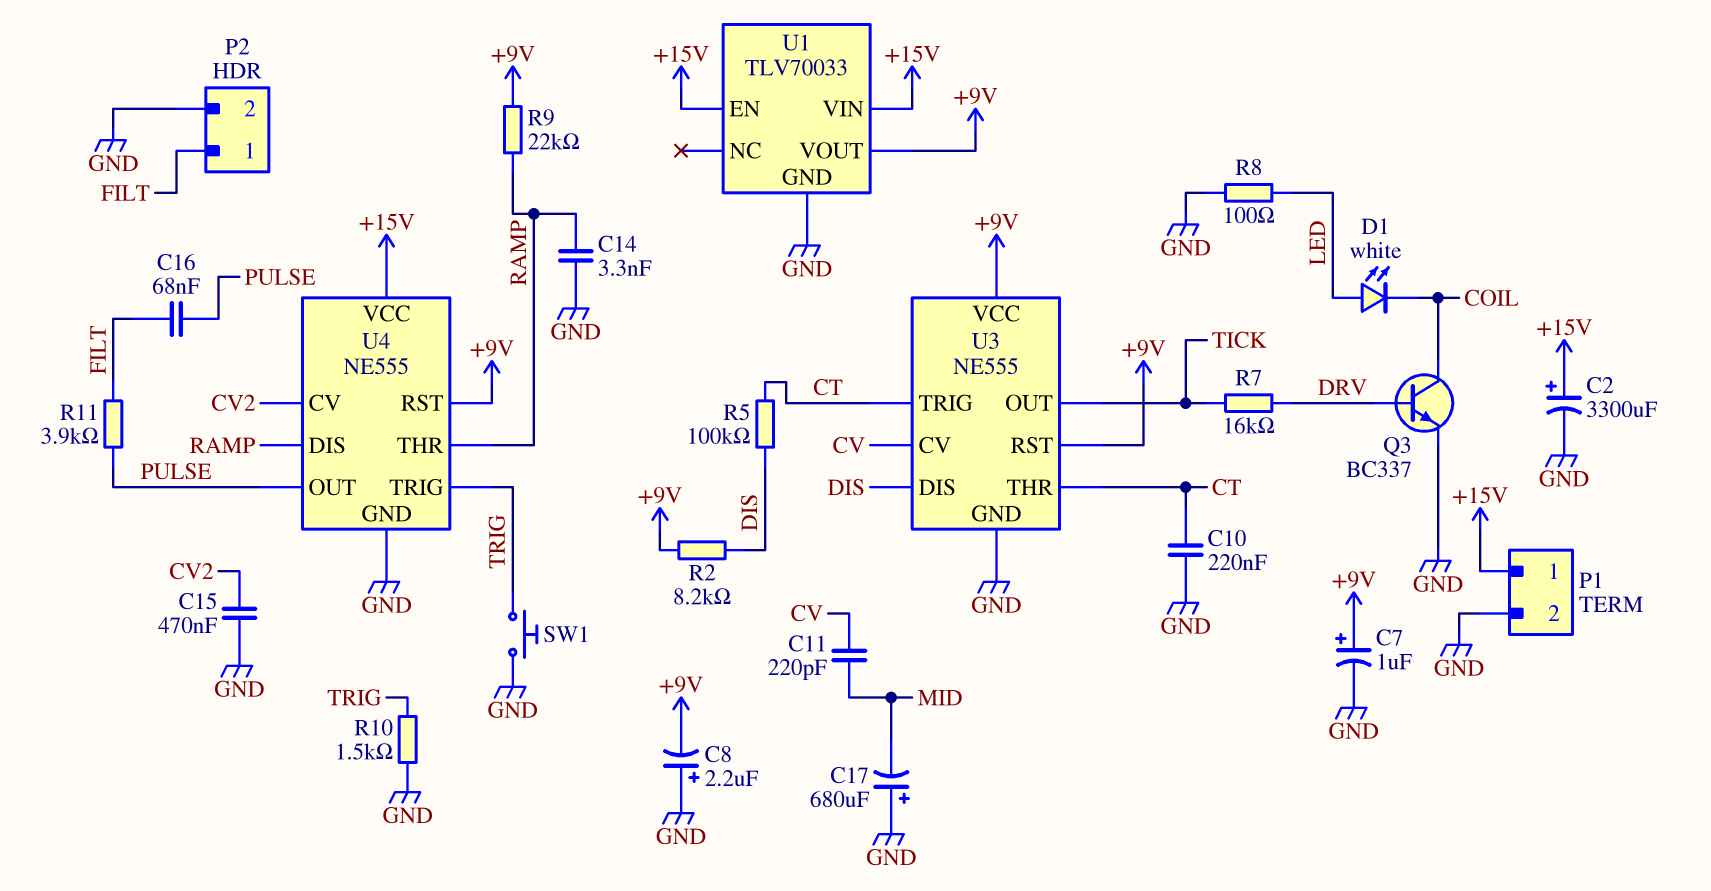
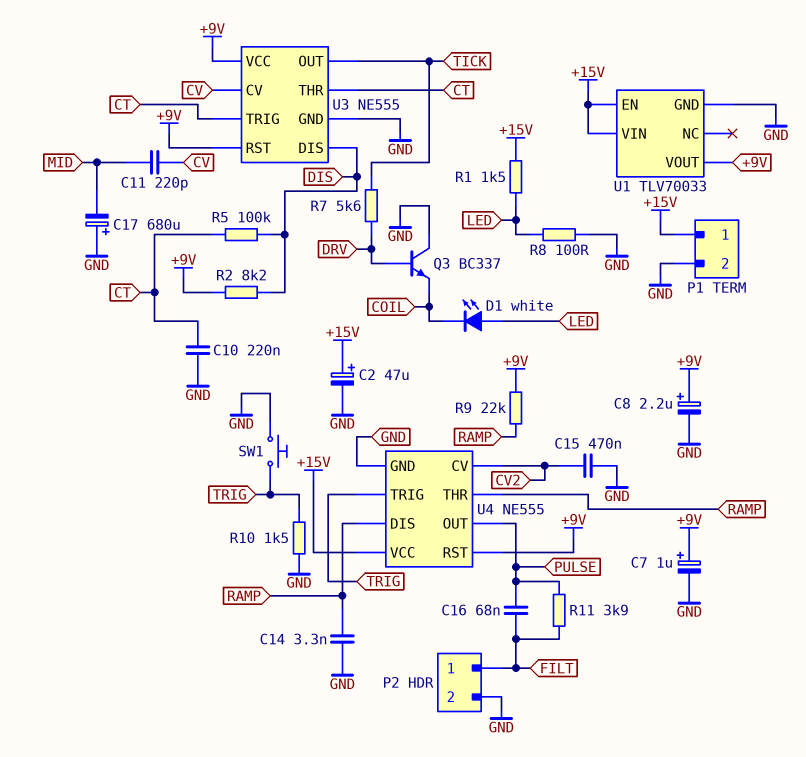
C2: 3300uF (plus +15V, minus GND) -> 47uF (plus +15V, minus GND)
C8: 2.2uF (plus GND, minus +9V) -> 2.2uF (plus +9V, minus GND)
Q3: NPN BC337 (B DRV, C COIL, E GND) -> NPN BC337 (B DRV, C GND, E COIL)
R1: none -> 1.5k (+15V, LED)
R7: 16k (DRV, TICK) -> 5.6k (DRV, TICK)

